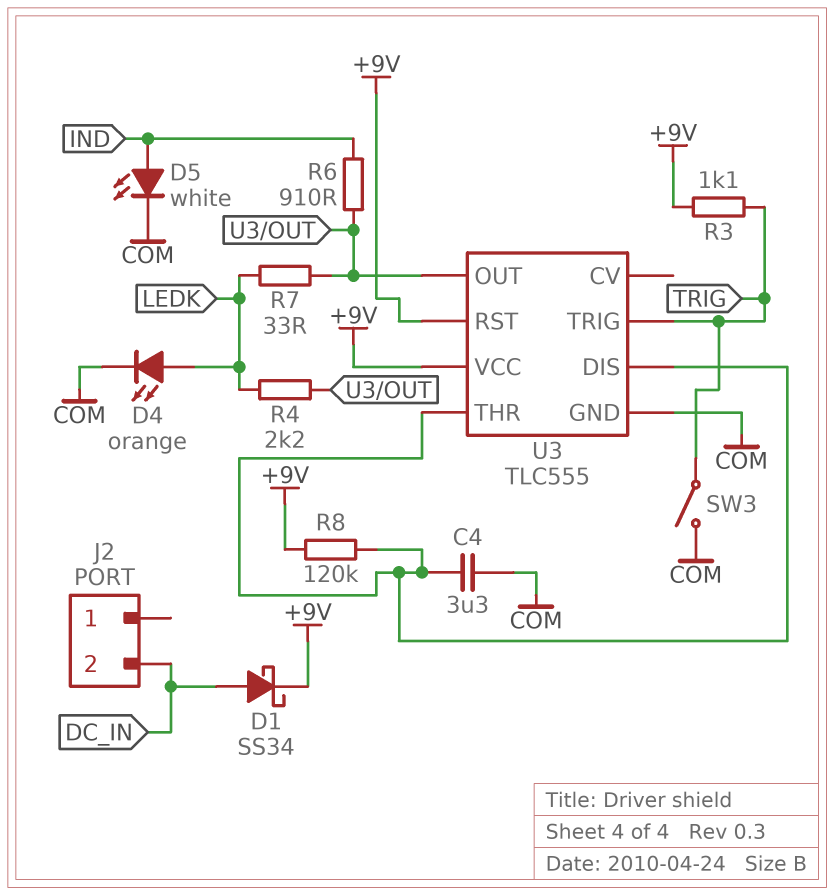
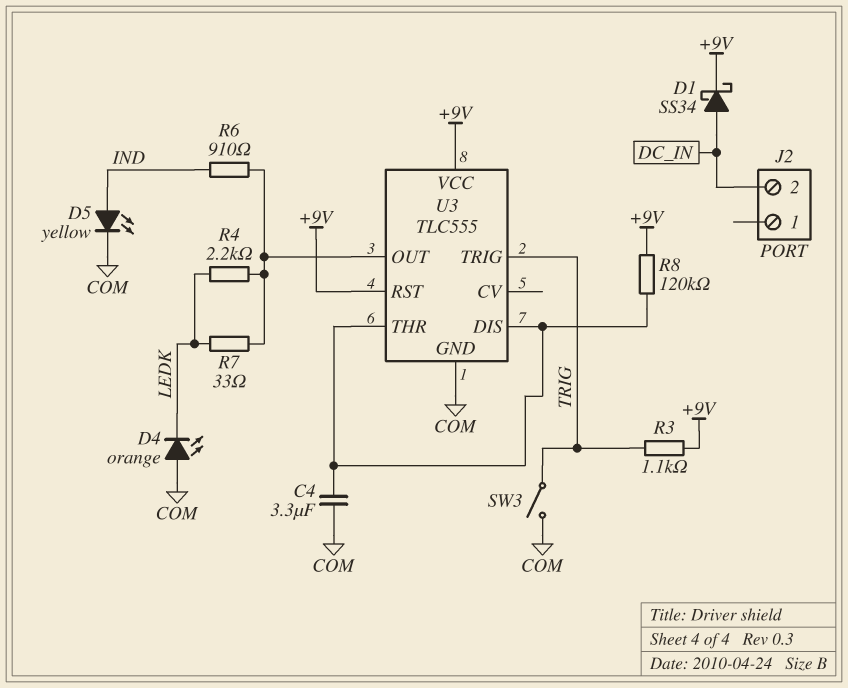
D4: LED orange (A LEDK, K COM) -> LED orange (A COM, K LEDK)
D5: LED white (A IND, K COM) -> LED yellow (A IND, K COM)

